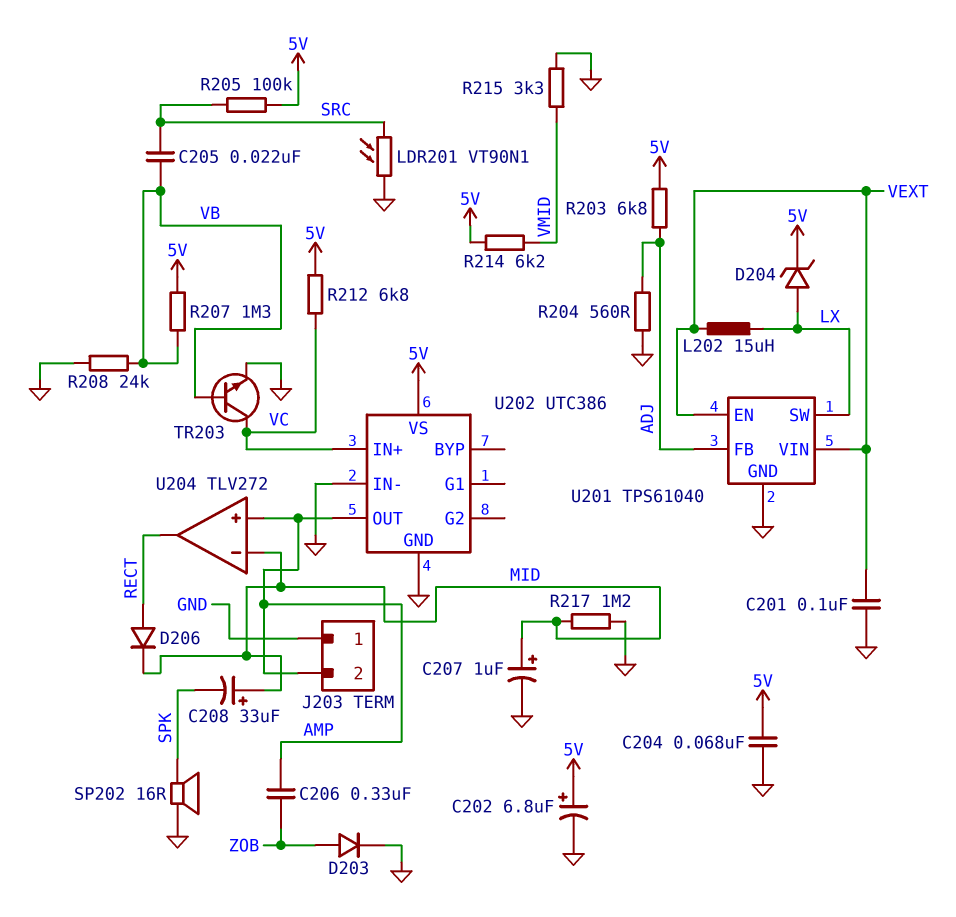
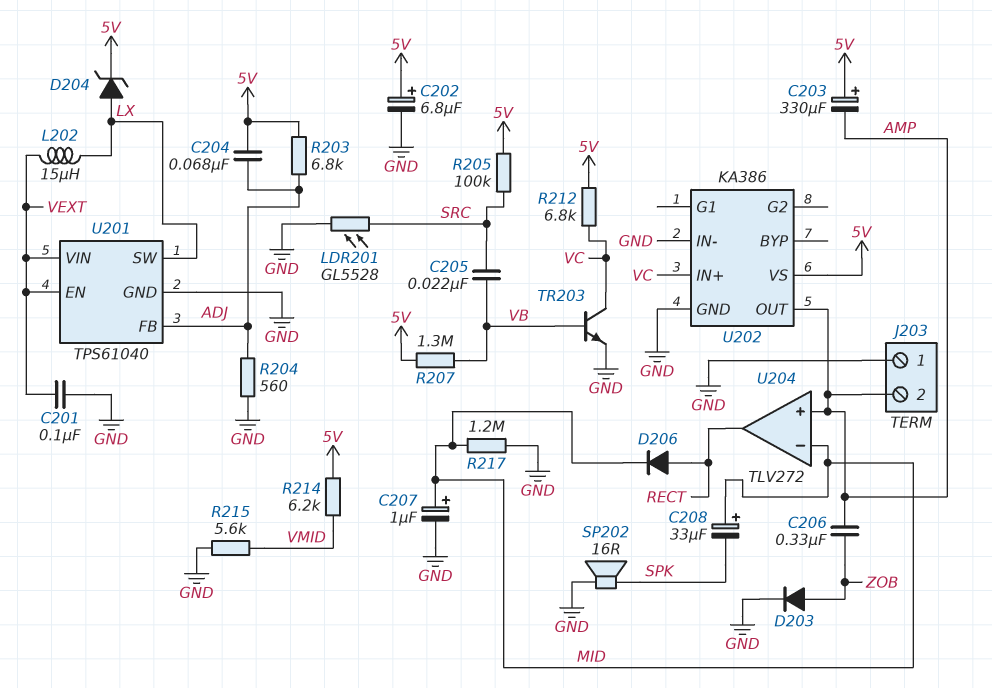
C203: none -> 330uF (plus 5V, minus AMP)
C204: 68nF (5V, GND) -> 68nF (5V, ADJ)
LDR201: VT90N1 (GND, SRC) -> GL5528 (GND, SRC)
R208: 24k (GND, VB) -> none
R215: 3.3k (GND, VMID) -> 5.6k (GND, VMID)
U202: UTC386 -> KA386

